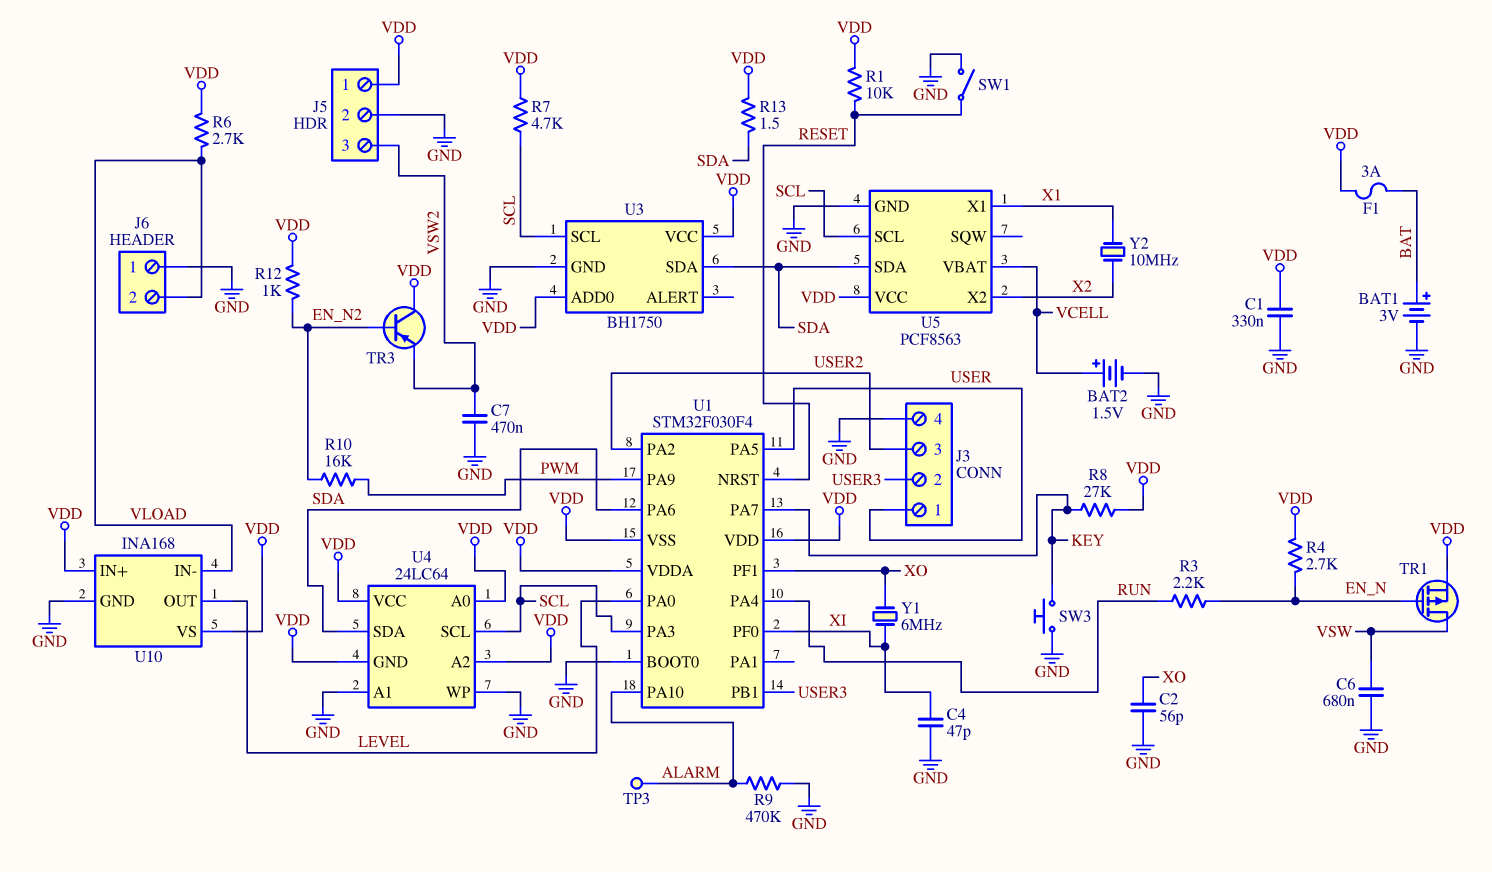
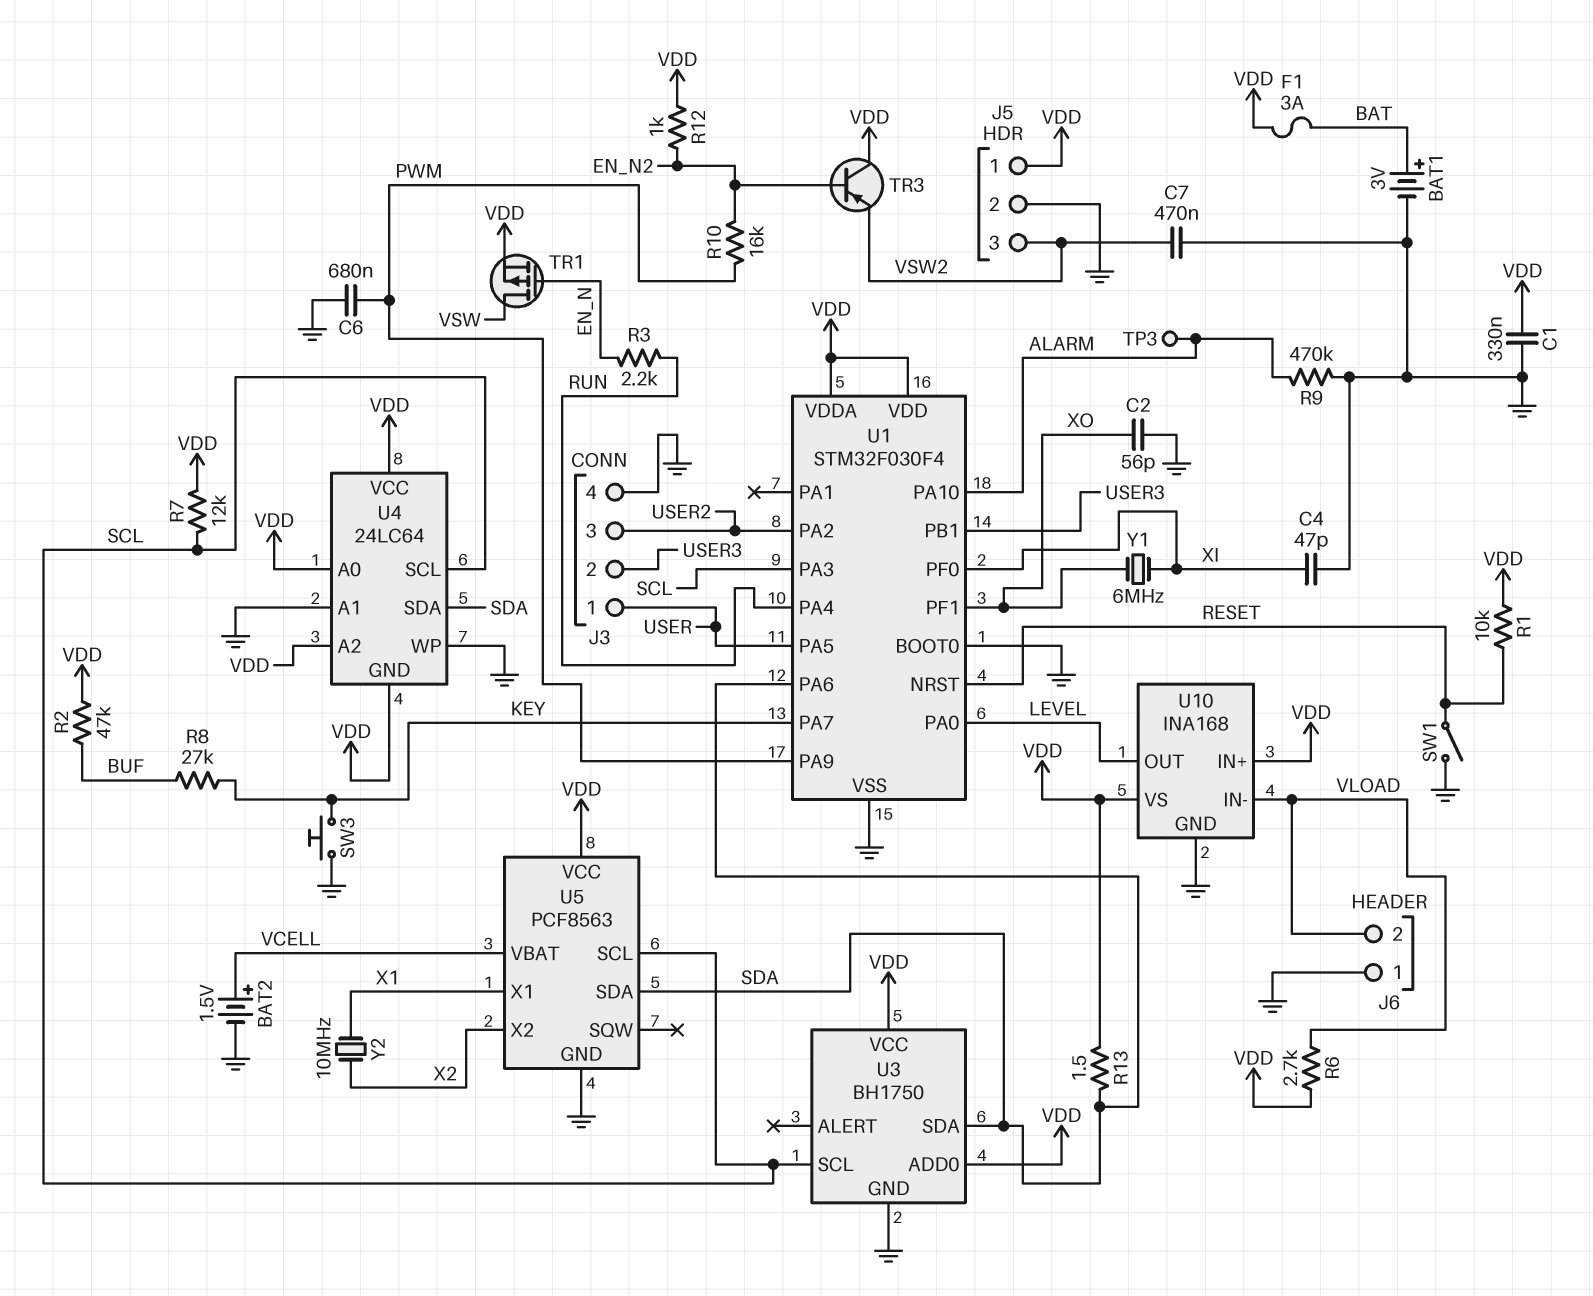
C6: 680nF (GND, VSW) -> 680nF (GND, PWM)
R2: none -> 47k (BUF, VDD)
R4: 2.7k (EN_N, VDD) -> none
R7: 4.7k (SCL, VDD) -> 12k (SCL, VDD)
R8: 27k (KEY, VDD) -> 27k (BUF, KEY)
U1 pin VSS: VDD -> GND

